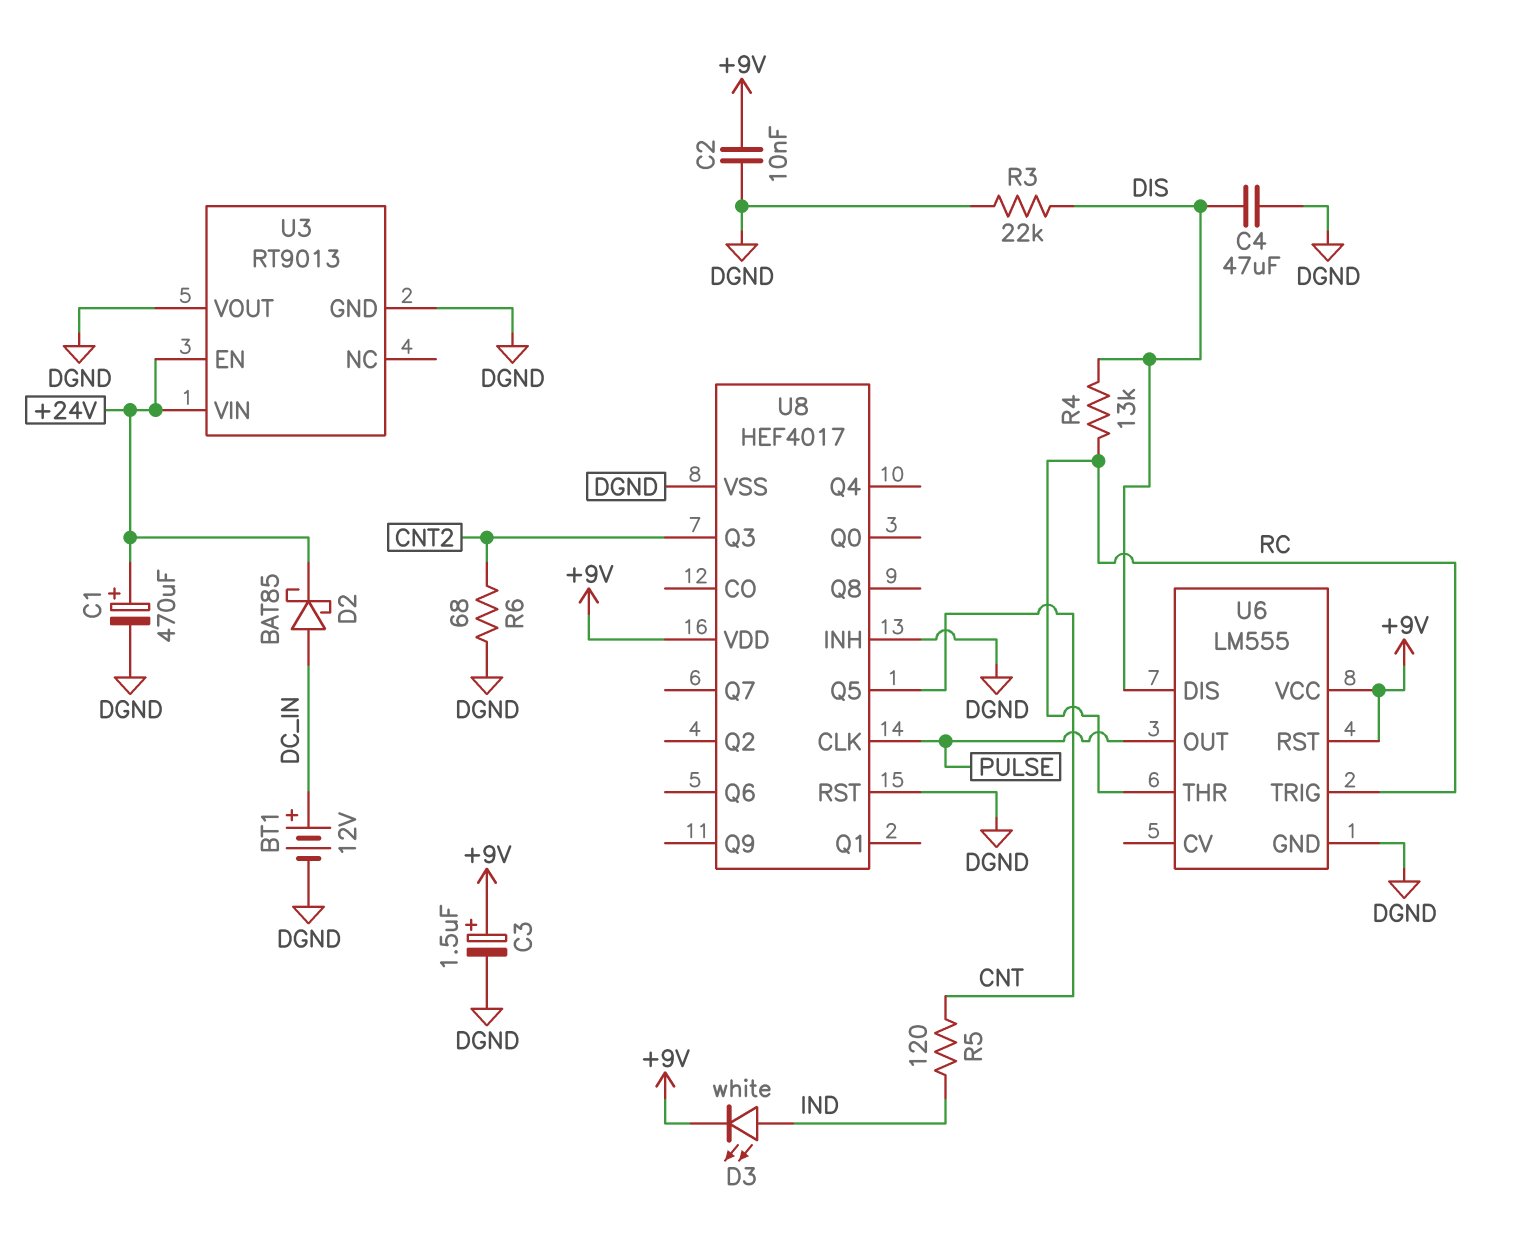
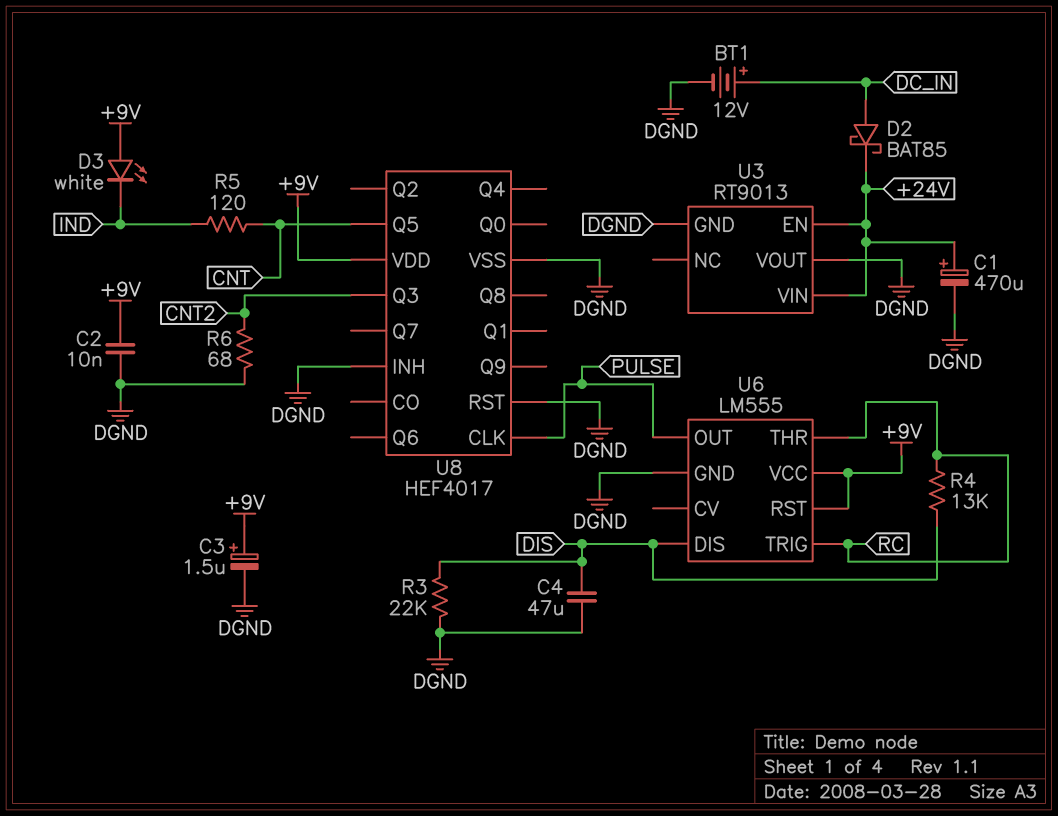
D3: LED white (A IND, K +9V) -> LED white (A +9V, K IND)

